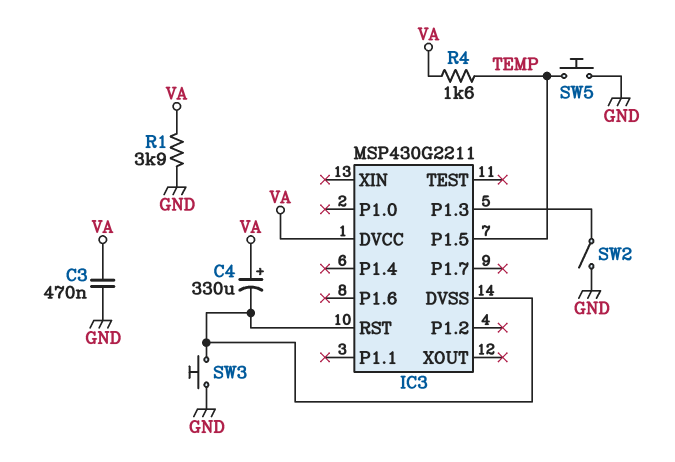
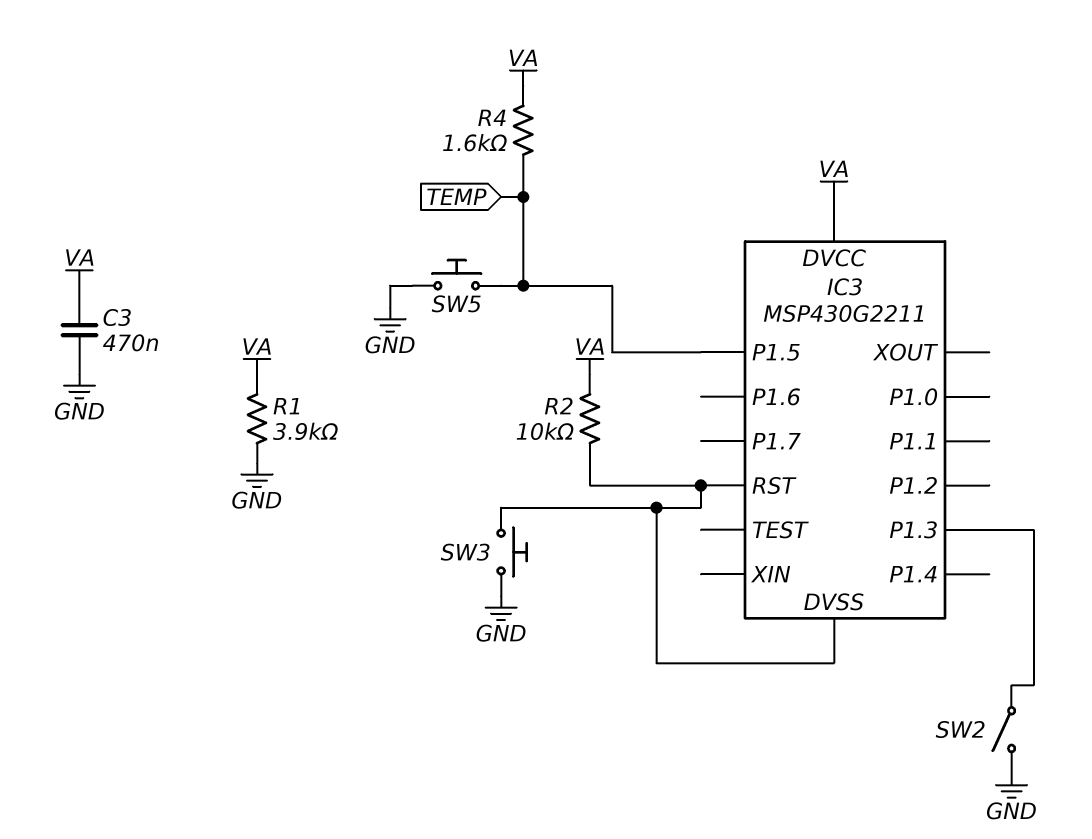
C4: 330uF (plus VA, minus IC3/DVSS) -> none
R2: none -> 10k (IC3/DVSS, VA)

